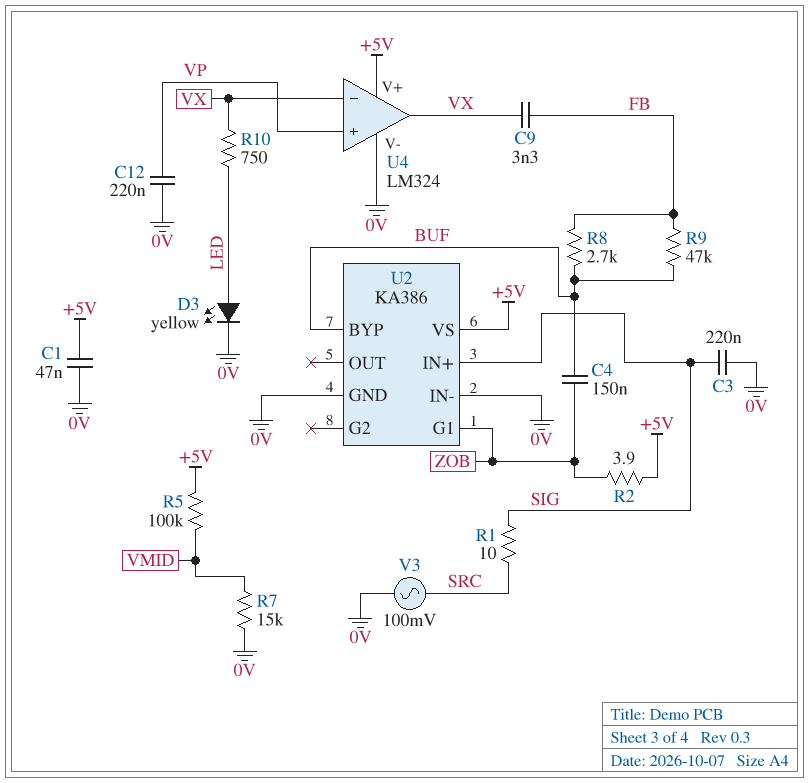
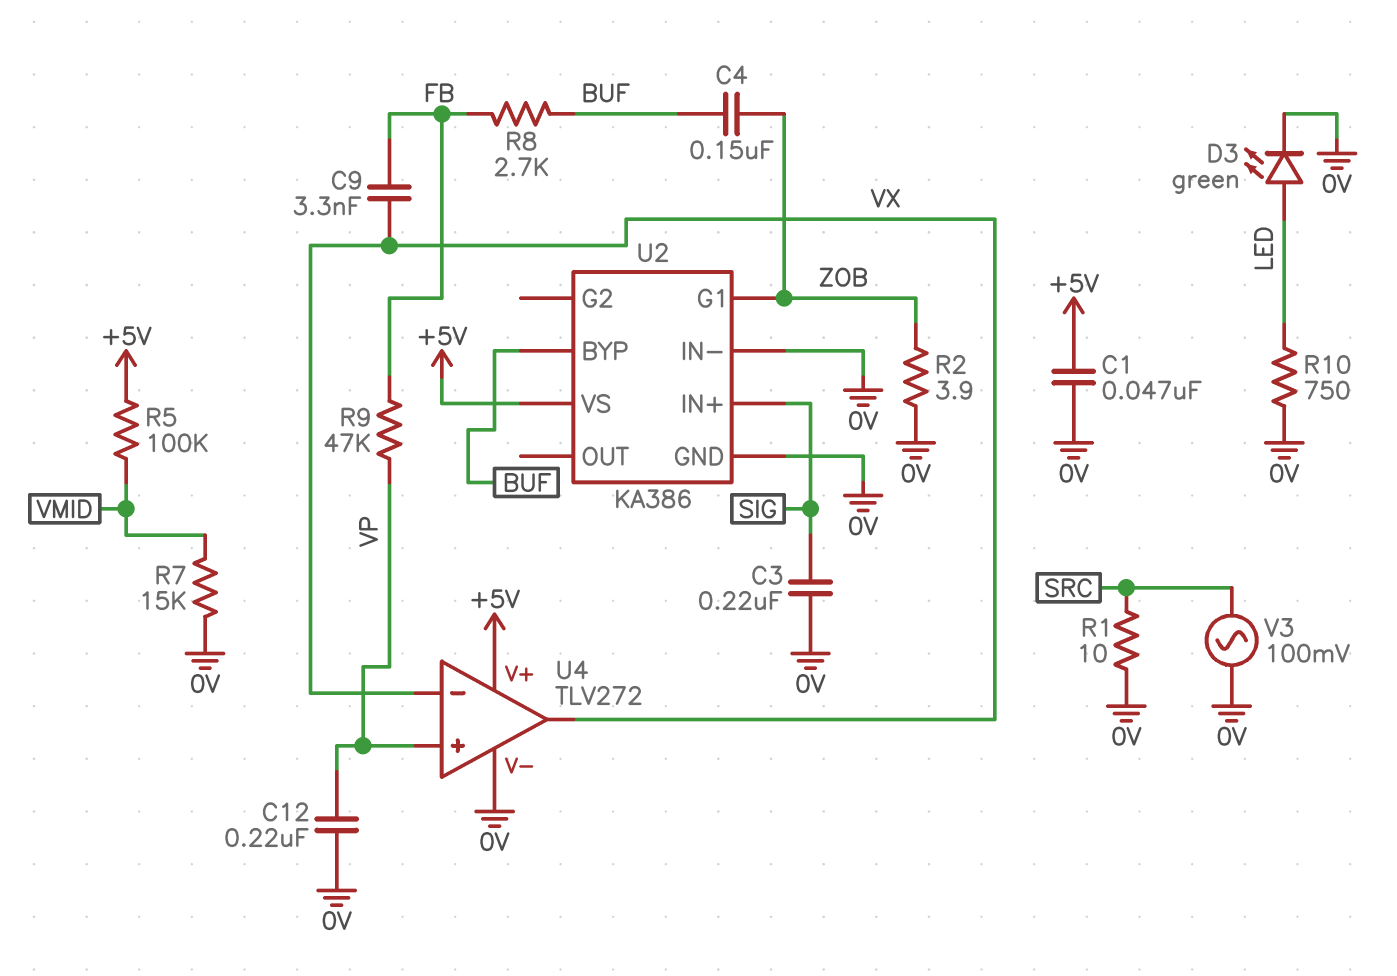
D3: LED yellow (A LED, K 0V) -> LED green (A LED, K 0V)
R1: 10 (SIG, SRC) -> 10 (0V, SRC)
R2: 3.9 (+5V, ZOB) -> 3.9 (0V, ZOB)
R9: 47k (BUF, FB) -> 47k (FB, VP)
R10: 750 (LED, VX) -> 750 (0V, LED)
U4: LM324 -> TLV272

